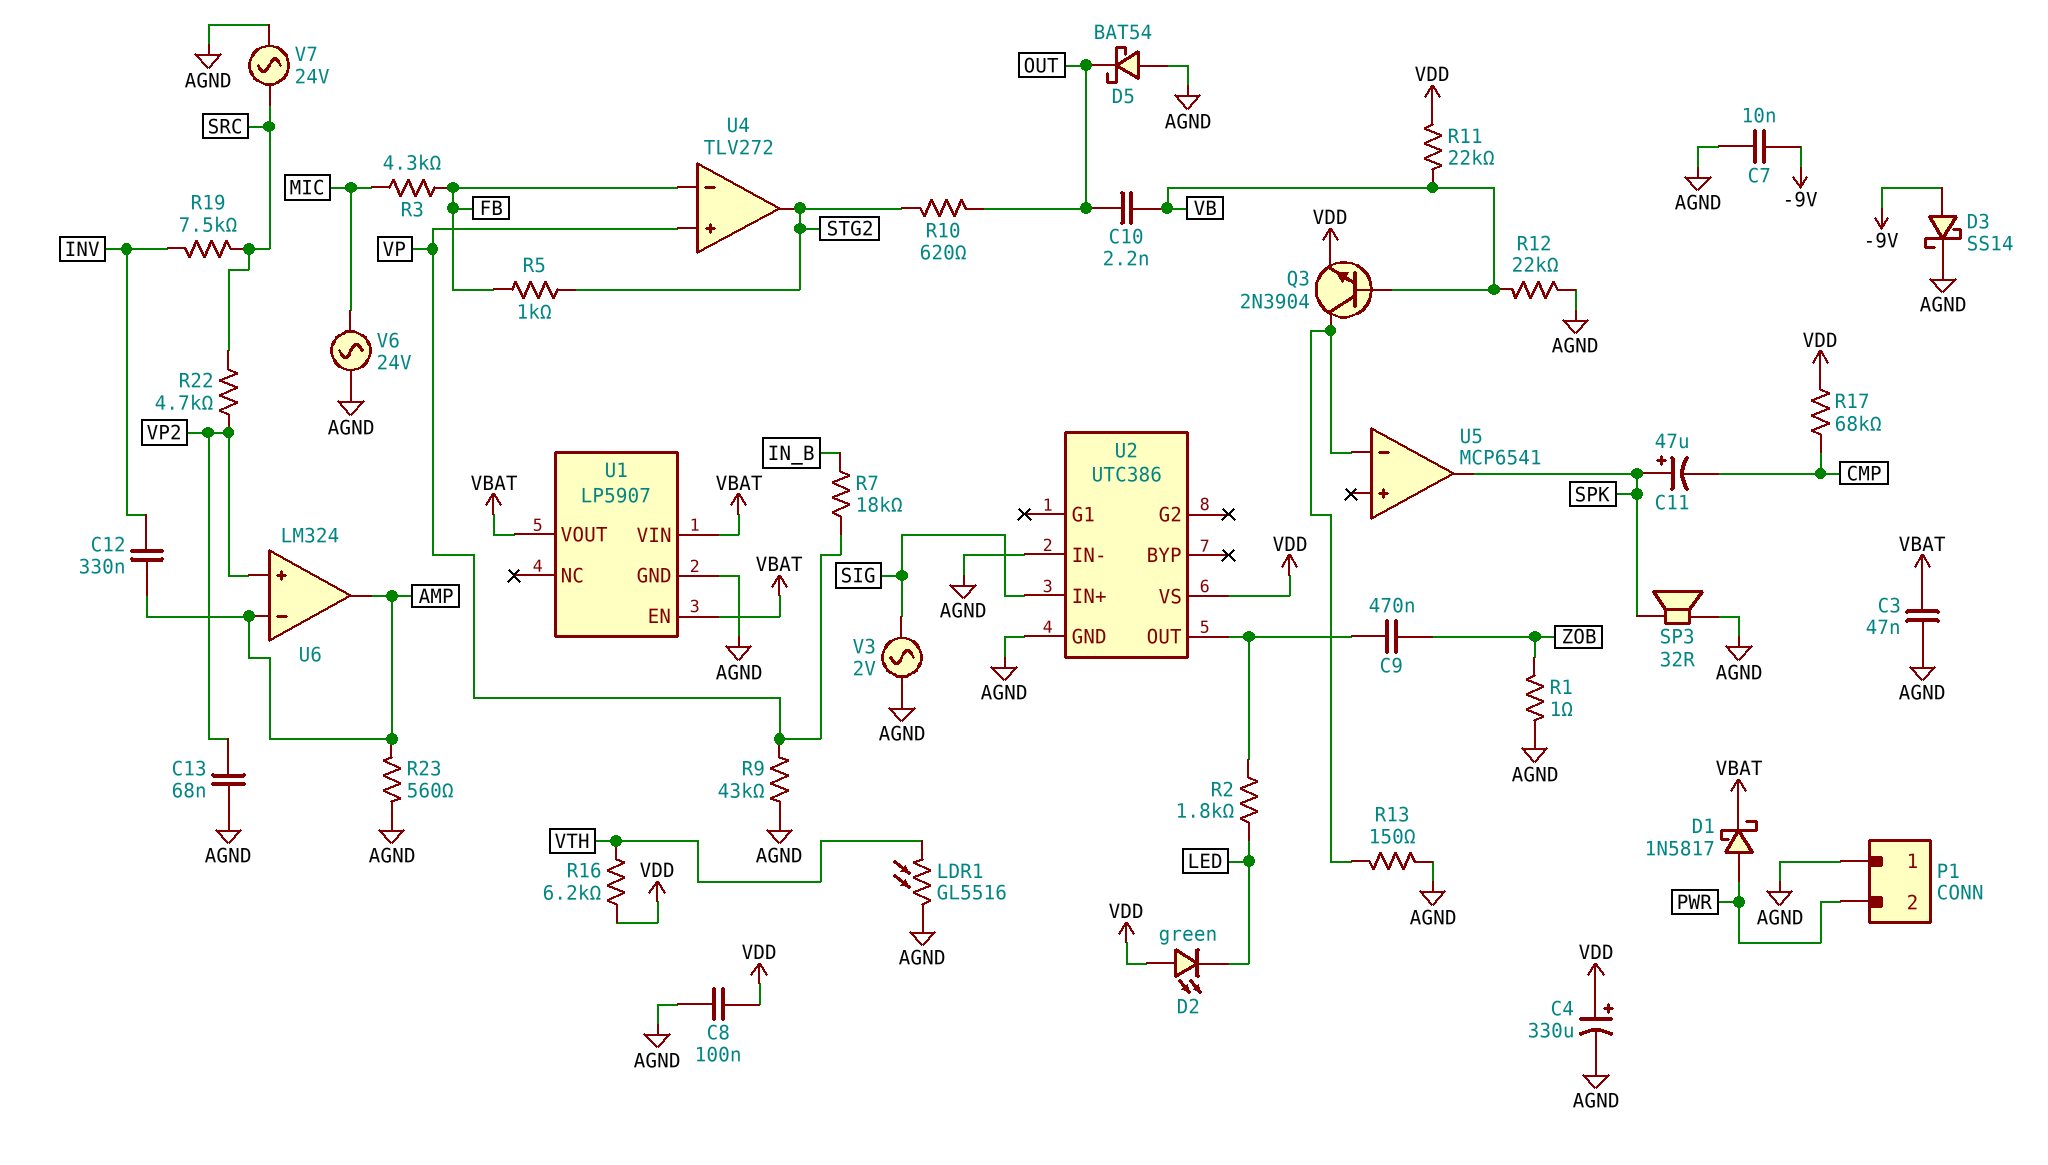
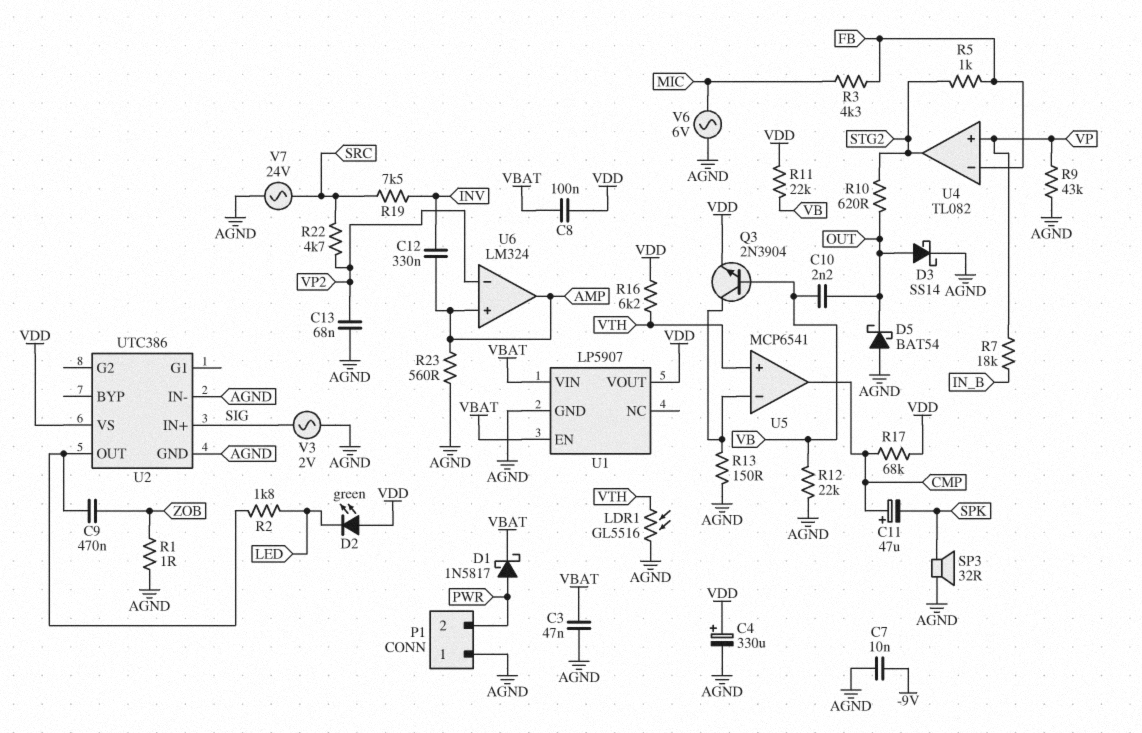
C8: 100nF (AGND, VDD) -> 100nF (VBAT, VDD)
C11: 47uF (plus SPK, minus CMP) -> 47uF (plus CMP, minus SPK)
D3: schottky SS14 (A -9V, K AGND) -> schottky SS14 (A OUT, K AGND)
U1 pin VOUT: VBAT -> VDD
U4: TLV272 -> TL082
U5 pin in+: none -> VTH
U5 pin out: SPK -> CMP
U6 pin in+: VP2 -> AMP
U6 pin in-: AMP -> VP2
V6: AC 24V (AGND, MIC) -> AC 6V (AGND, MIC)

